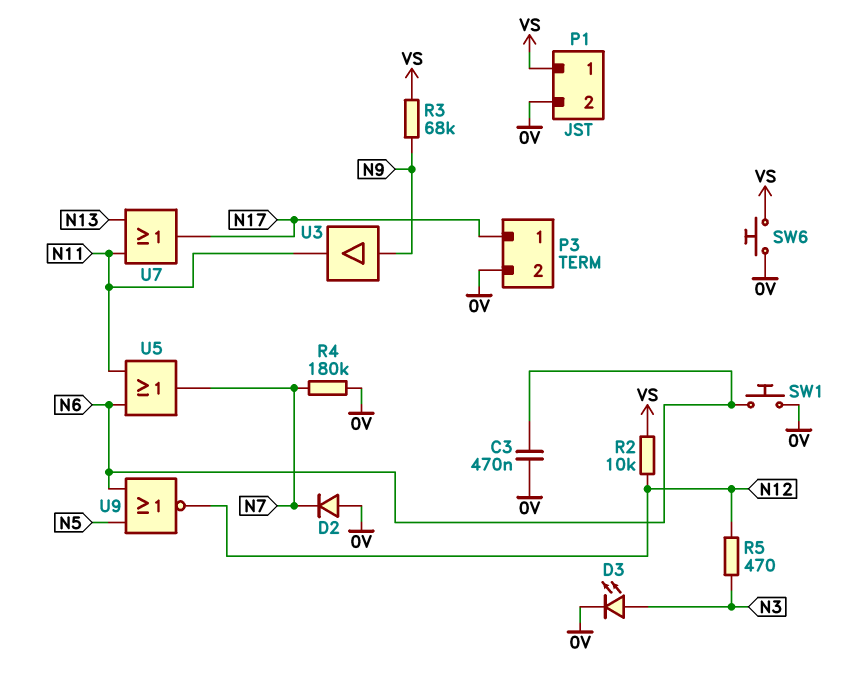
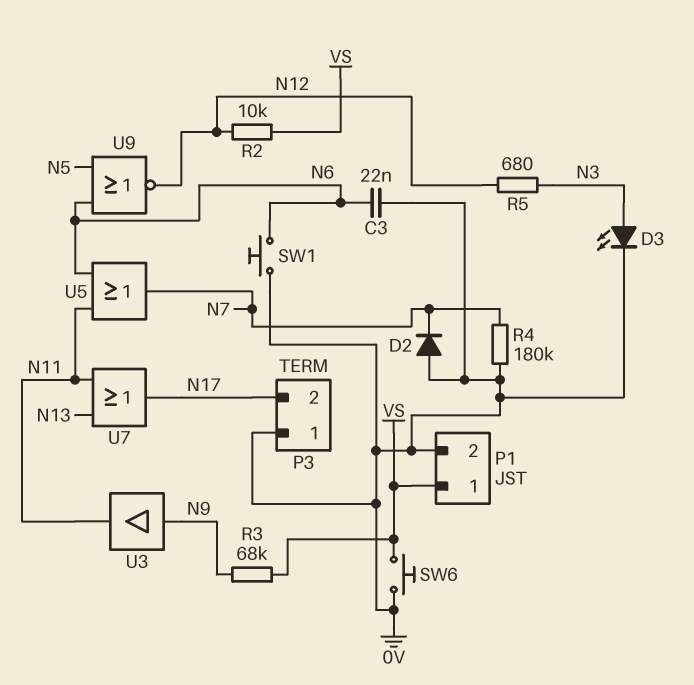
C3: 470nF (0V, N6) -> 22nF (0V, N6)
P3 pin 1: N17 -> 0V
P3 pin 2: 0V -> N17
R5: 470 (N3, N12) -> 680 (N3, N12)

